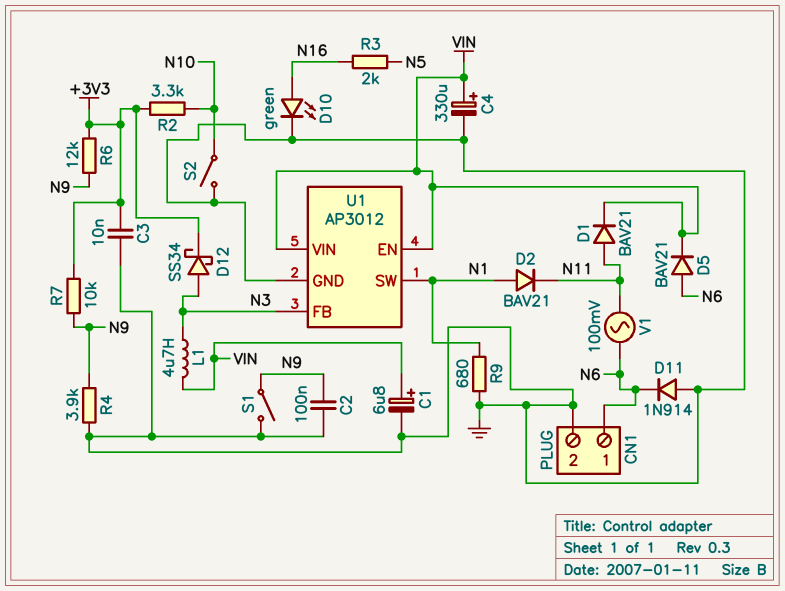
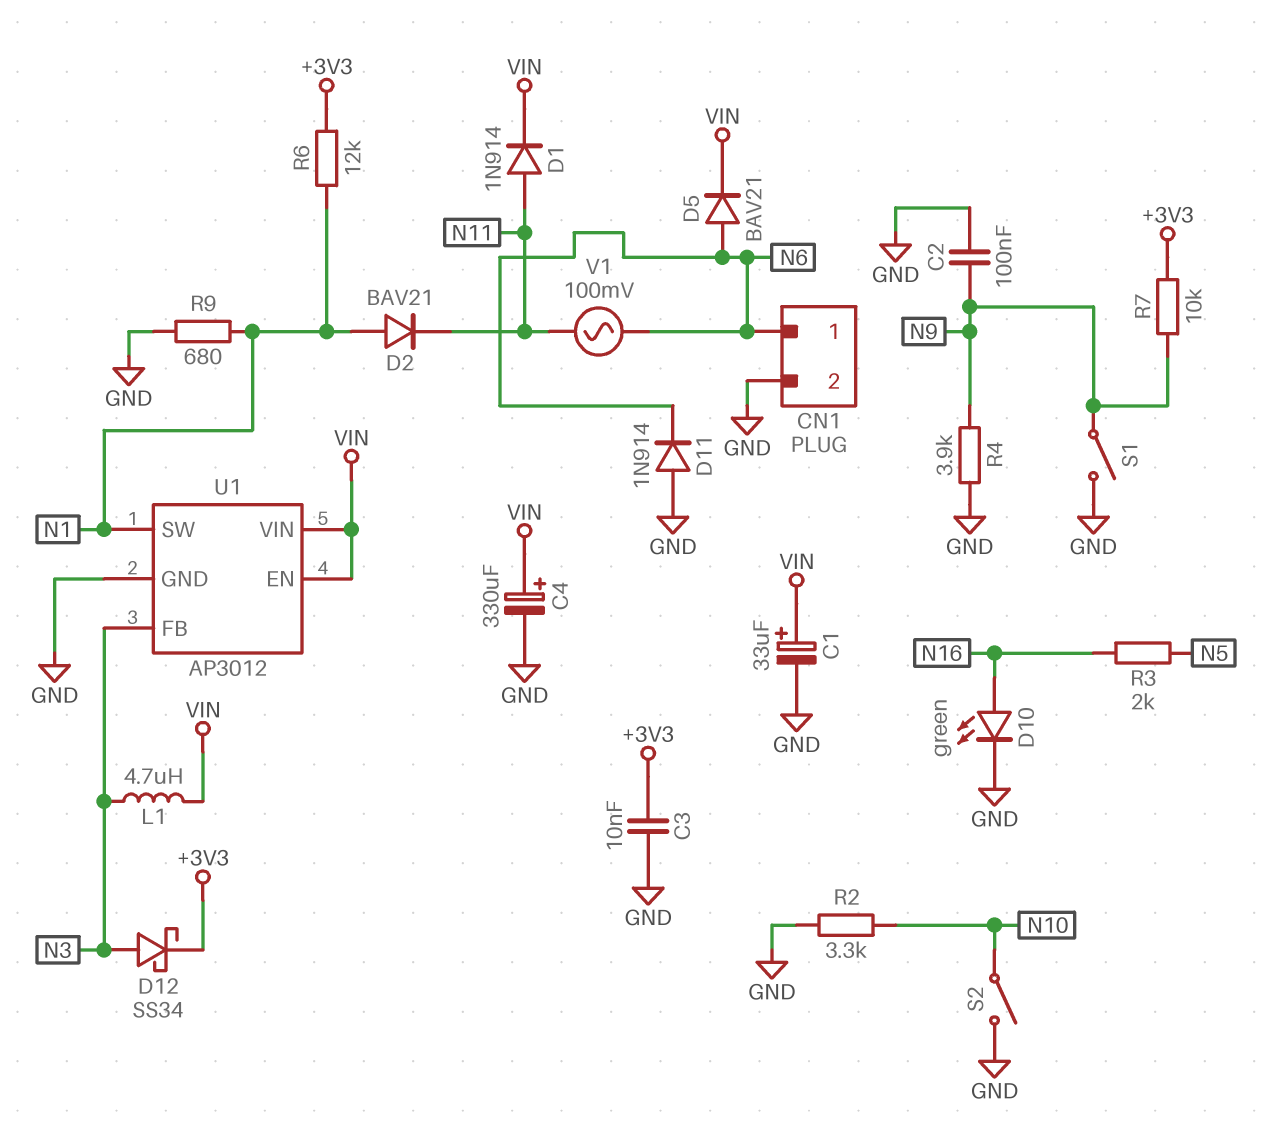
C1: 6.8uF (plus VIN, minus GND) -> 33uF (plus VIN, minus GND)
D1: diode BAV21 (A N11, K VIN) -> diode 1N914 (A N11, K VIN)
R2: 3.3k (+3V3, N10) -> 3.3k (GND, N10)
R6: 12k (+3V3, N9) -> 12k (+3V3, N1)

